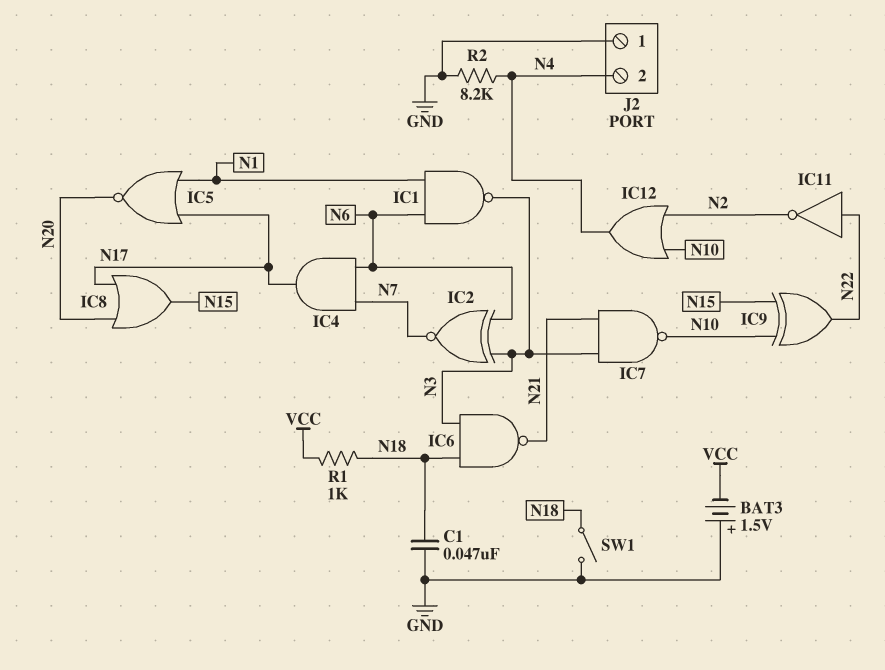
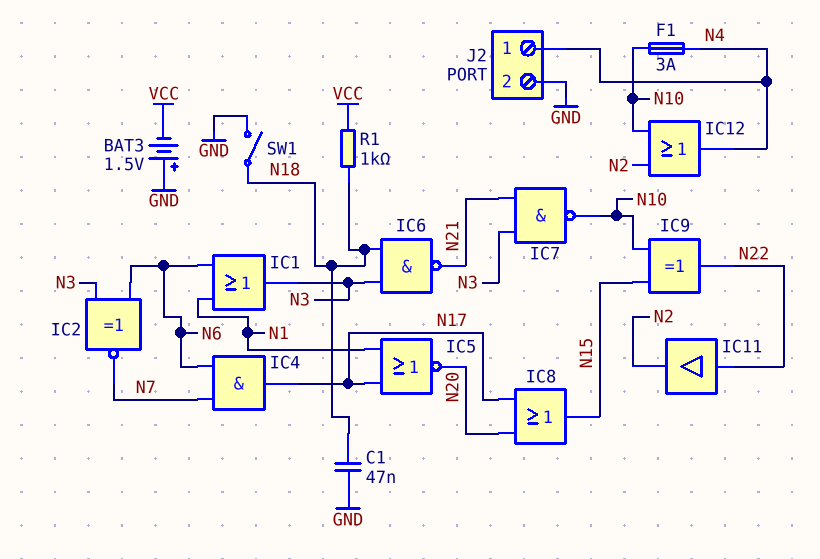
F1: none -> 3A (N4, N10)
IC1: NAND (in N1, in N6, out N3) -> OR (in N1, in N6, out N3)
IC11: NOT (in N22, out N2) -> buffer (in N22, out N2)
J2 pin 1: GND -> N4
J2 pin 2: N4 -> GND
R2: 8.2k (GND, N4) -> none

